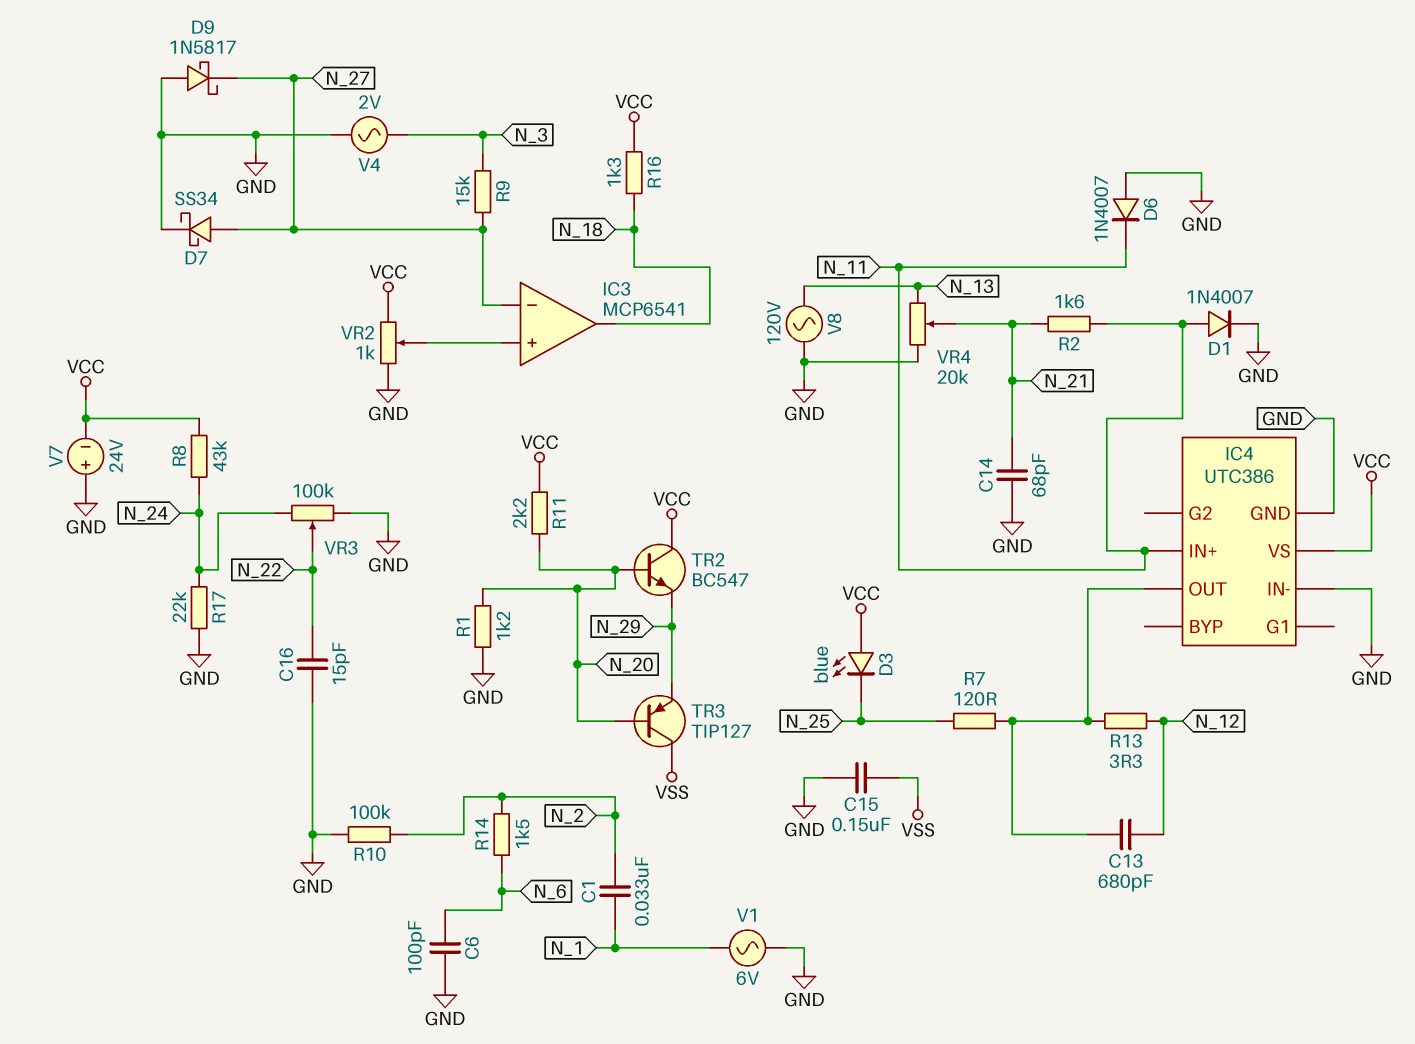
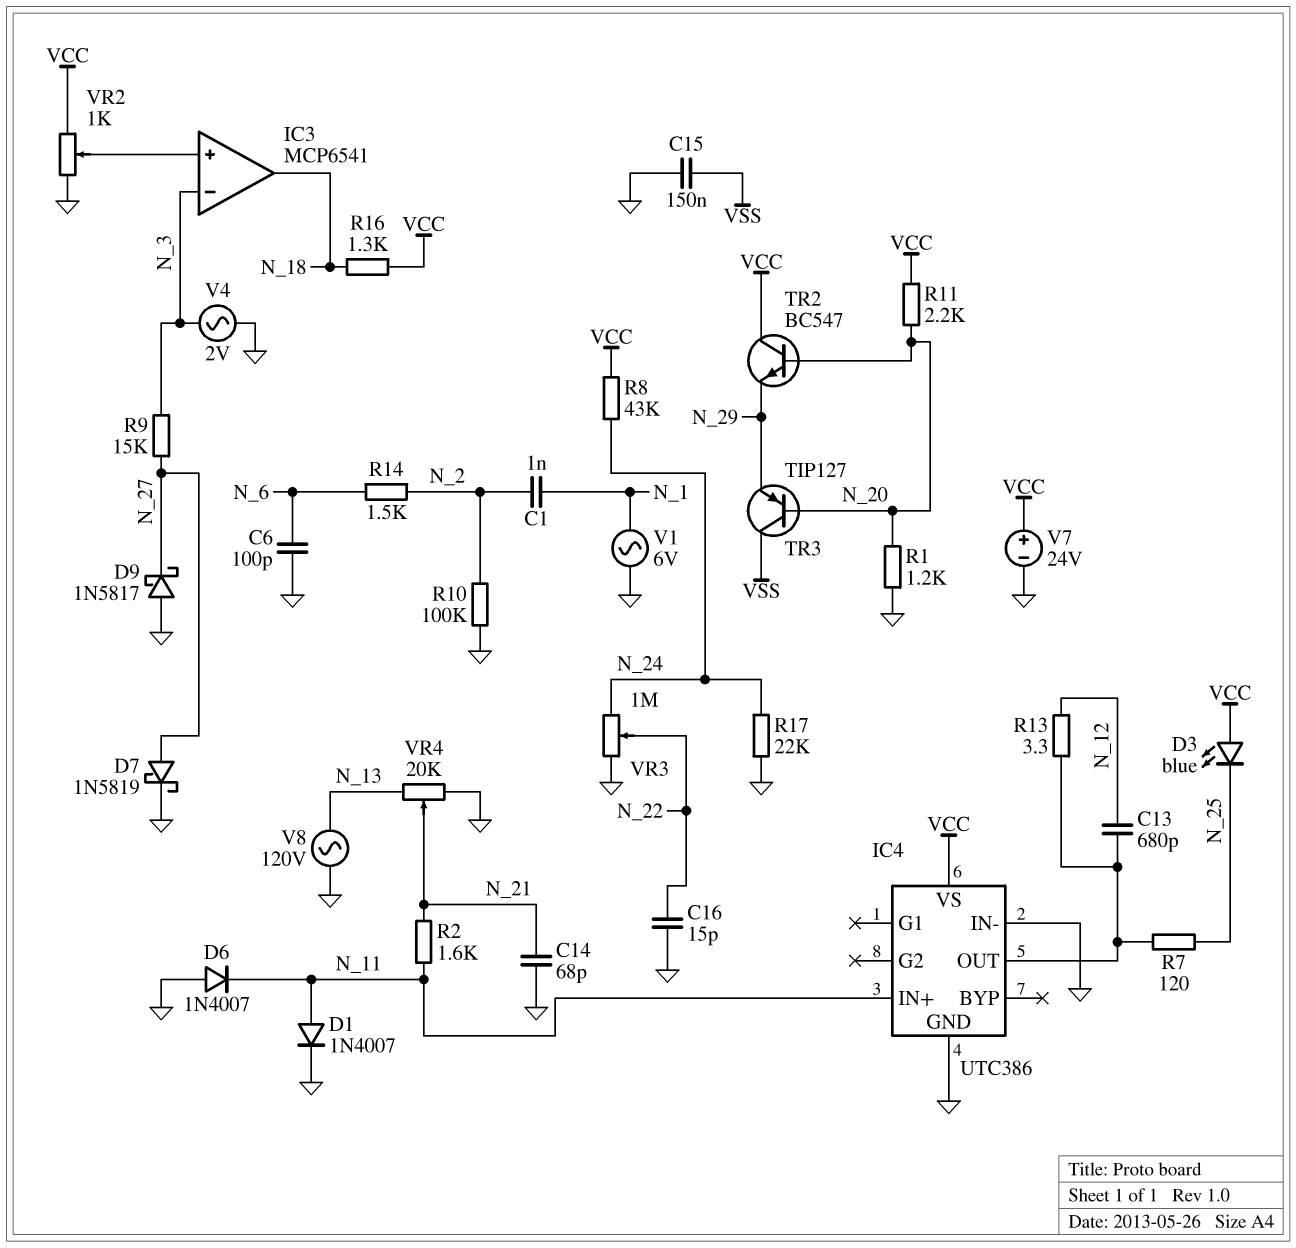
C1: 33nF (N_1, N_2) -> 1nF (N_1, N_2)
D7: schottky SS34 (A N_27, K GND) -> schottky 1N5819 (A N_27, K GND)
IC3 pin in-: N_27 -> N_3
V7: 24V (plus GND, minus VCC) -> 24V (plus VCC, minus GND)
VR3: 100k (GND, N_24, wiper N_22) -> 1M (GND, N_24, wiper N_22)

